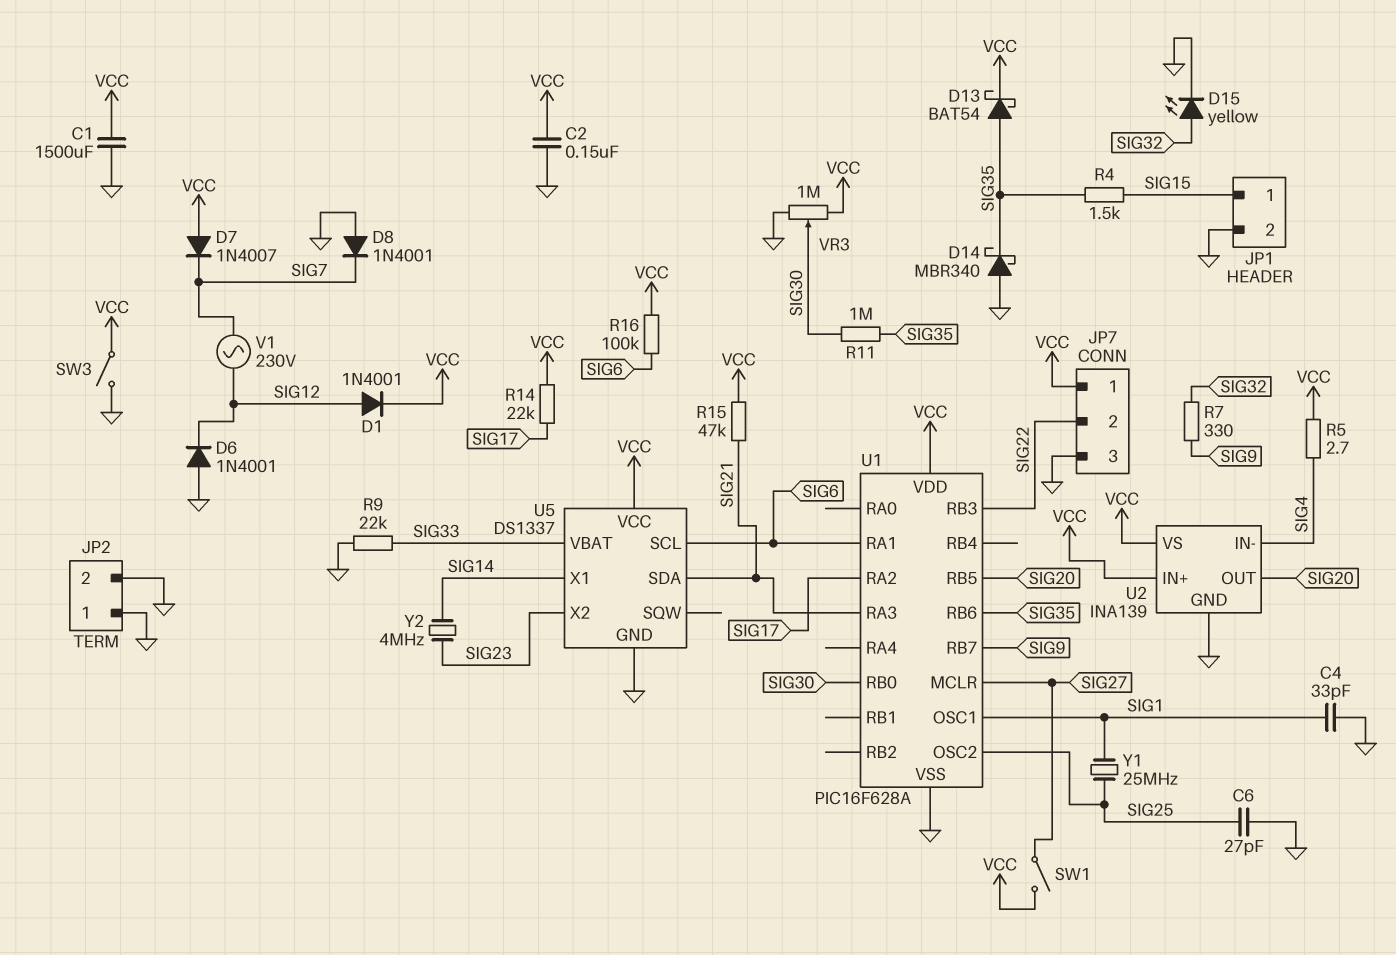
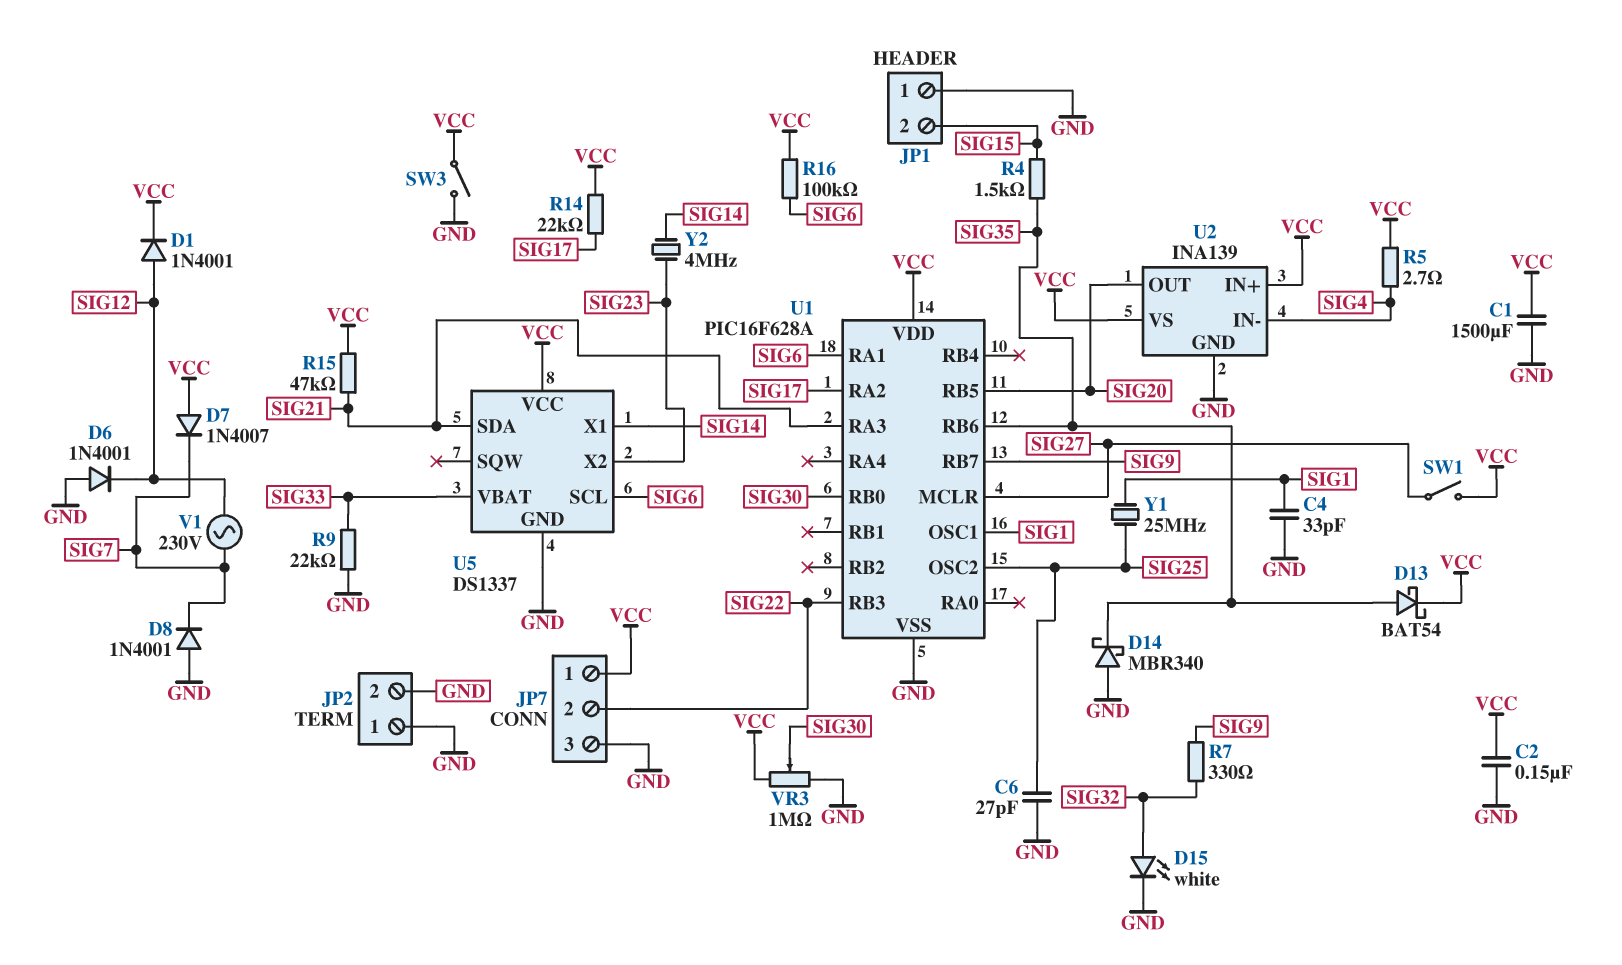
D15: LED yellow (A SIG32, K GND) -> LED white (A SIG32, K GND)
JP1 pin 1: SIG15 -> GND
JP1 pin 2: GND -> SIG15
R11: 1M (SIG30, SIG35) -> none

